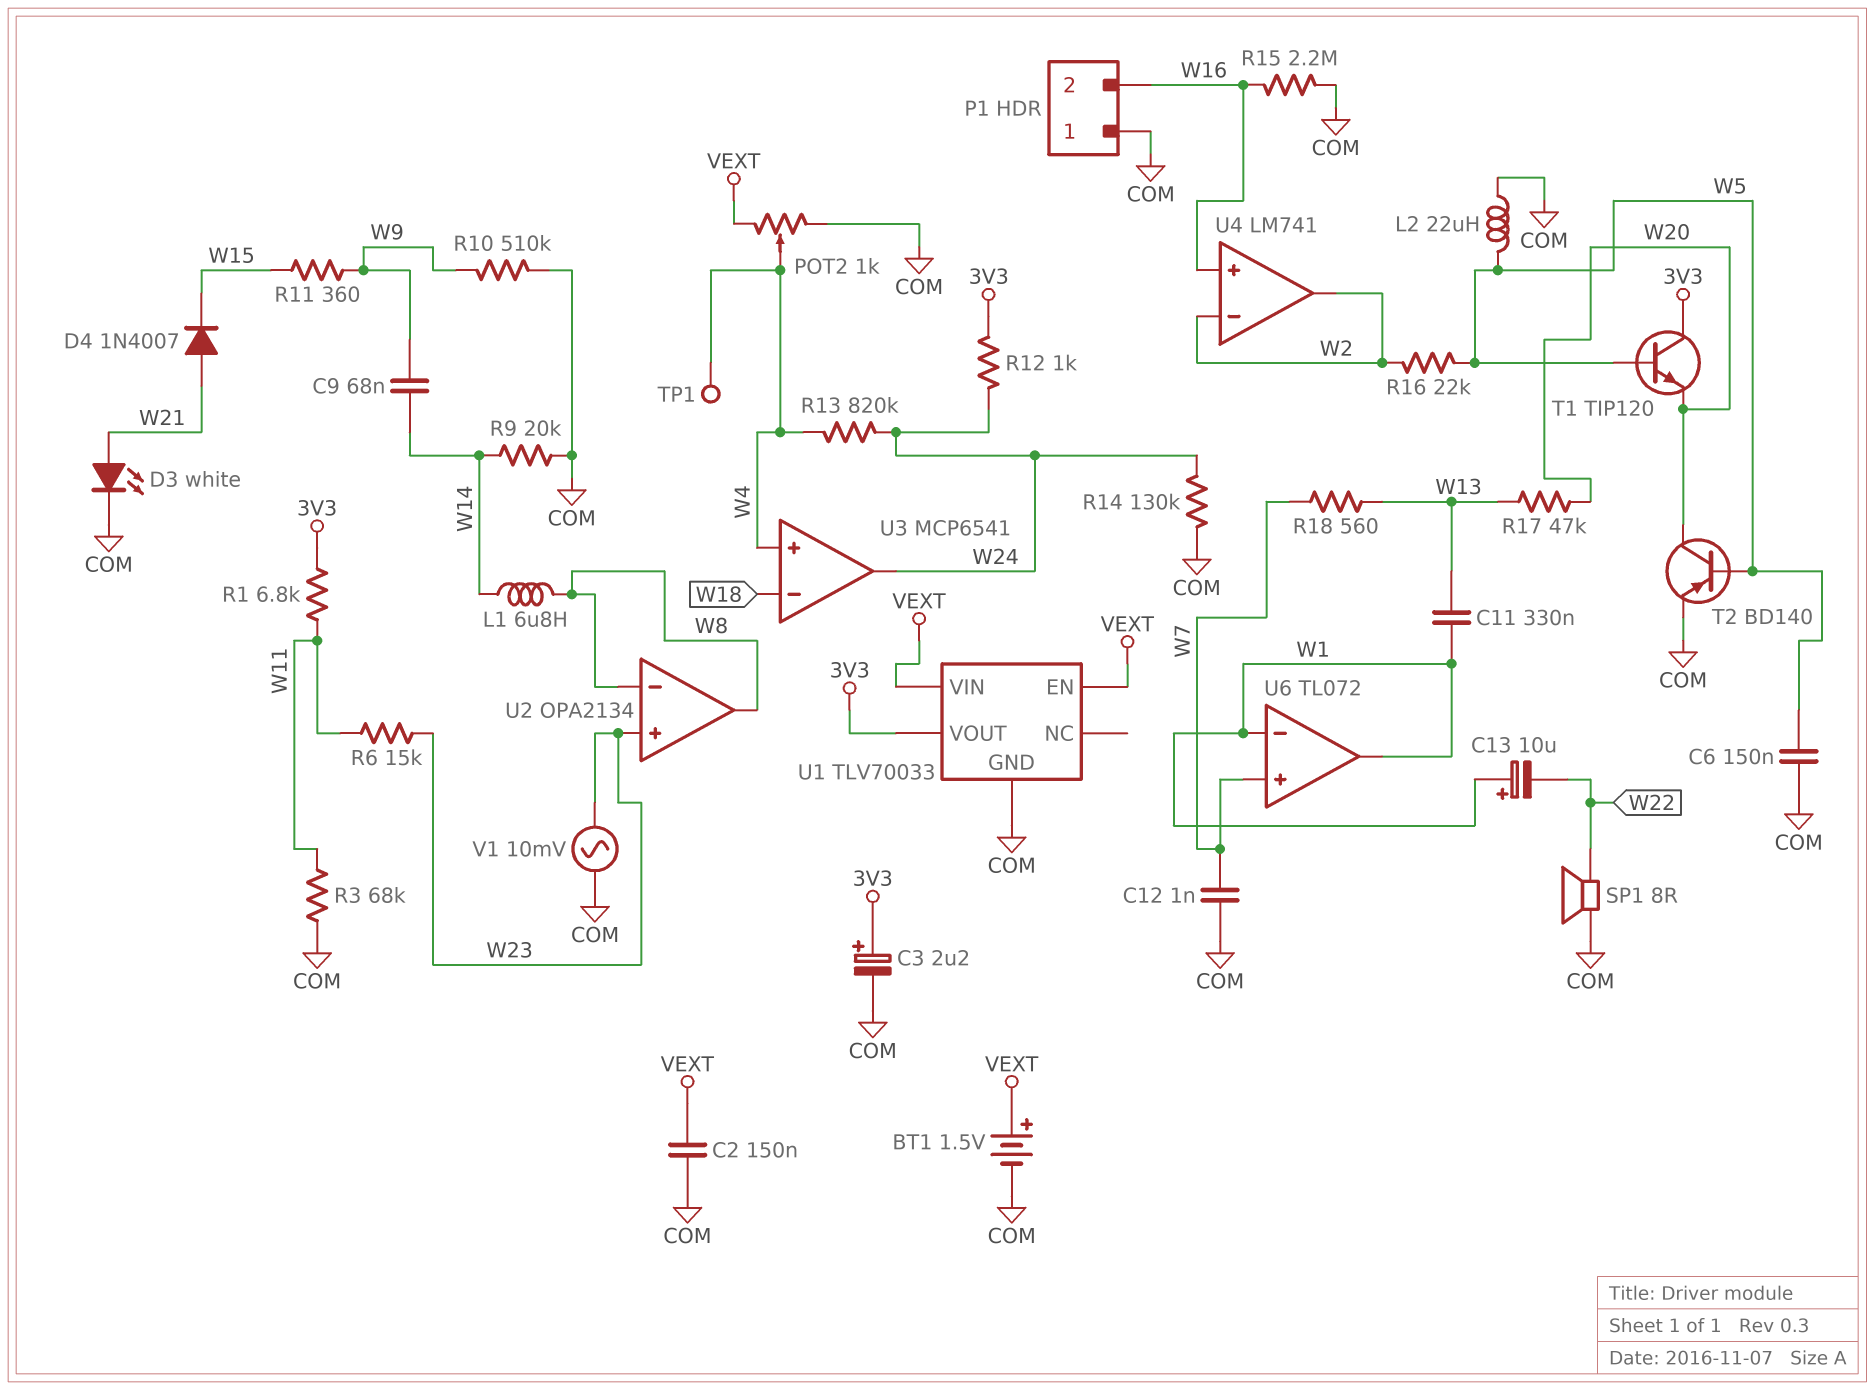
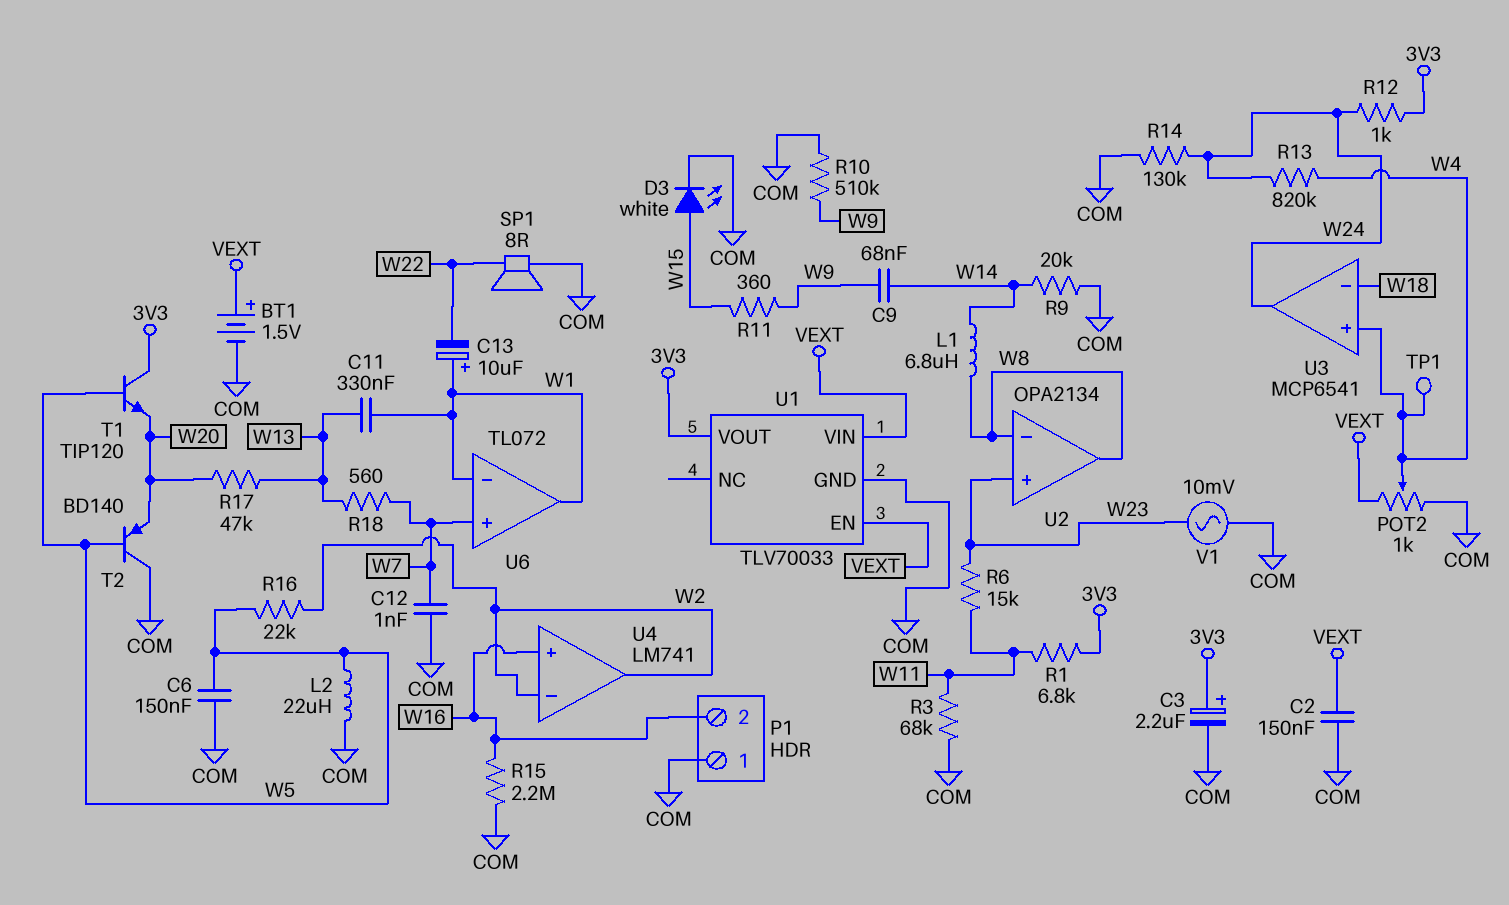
D3: LED white (A W21, K COM) -> LED white (A W15, K COM)
D4: diode 1N4007 (A W21, K W15) -> none
T2: PNP BD140 (B W5, C W20, E COM) -> PNP BD140 (B W5, C COM, E W20)

